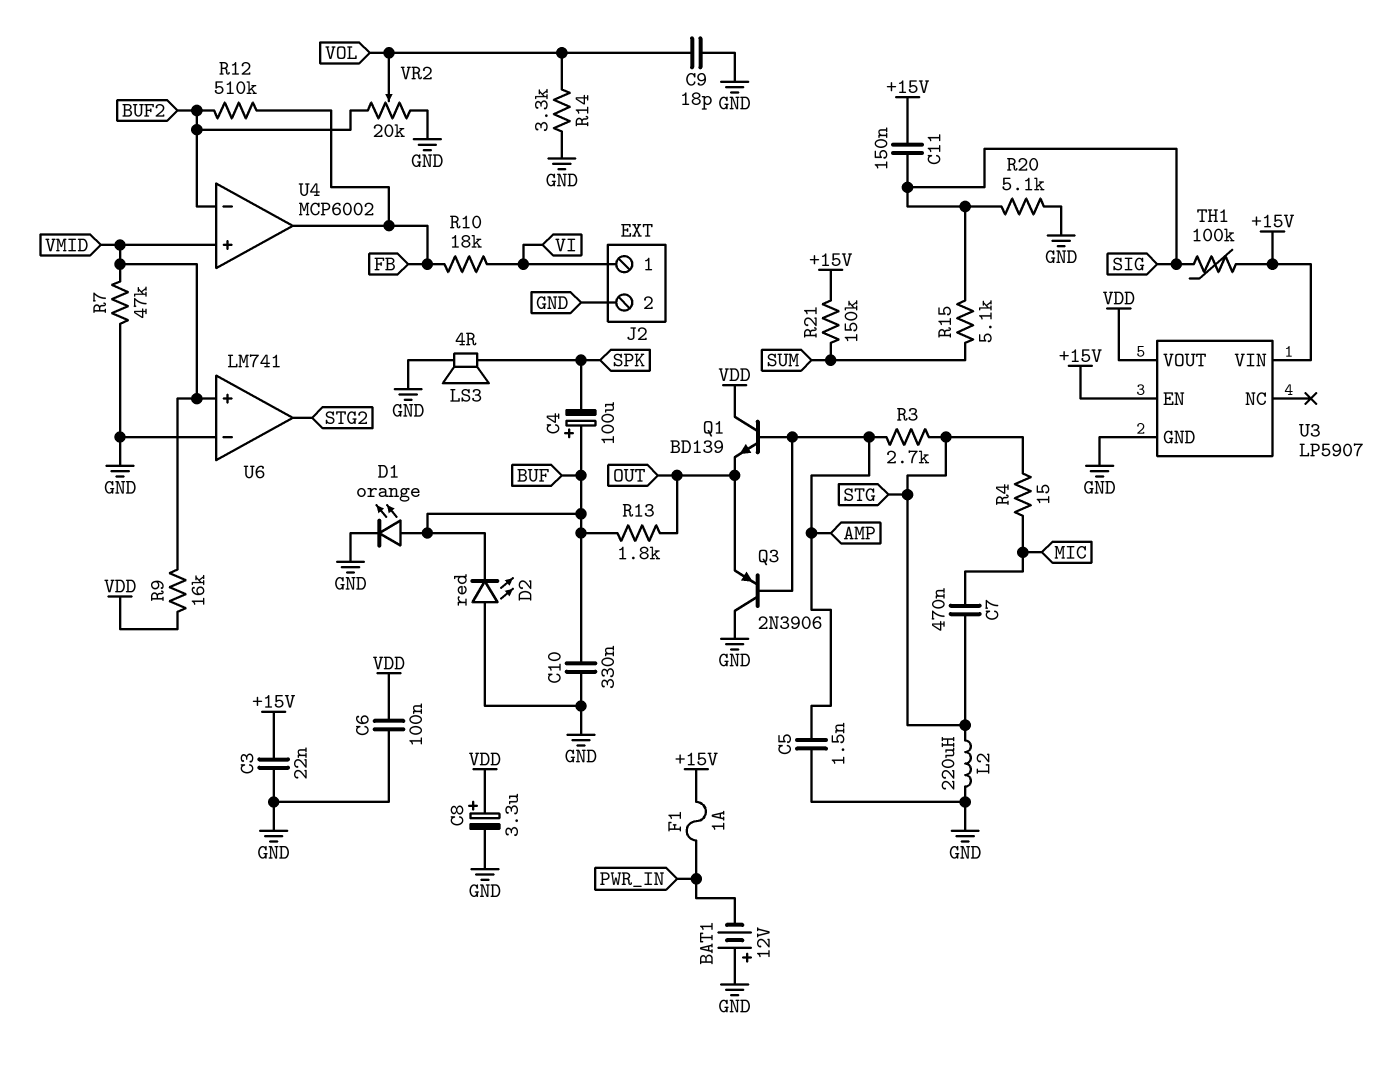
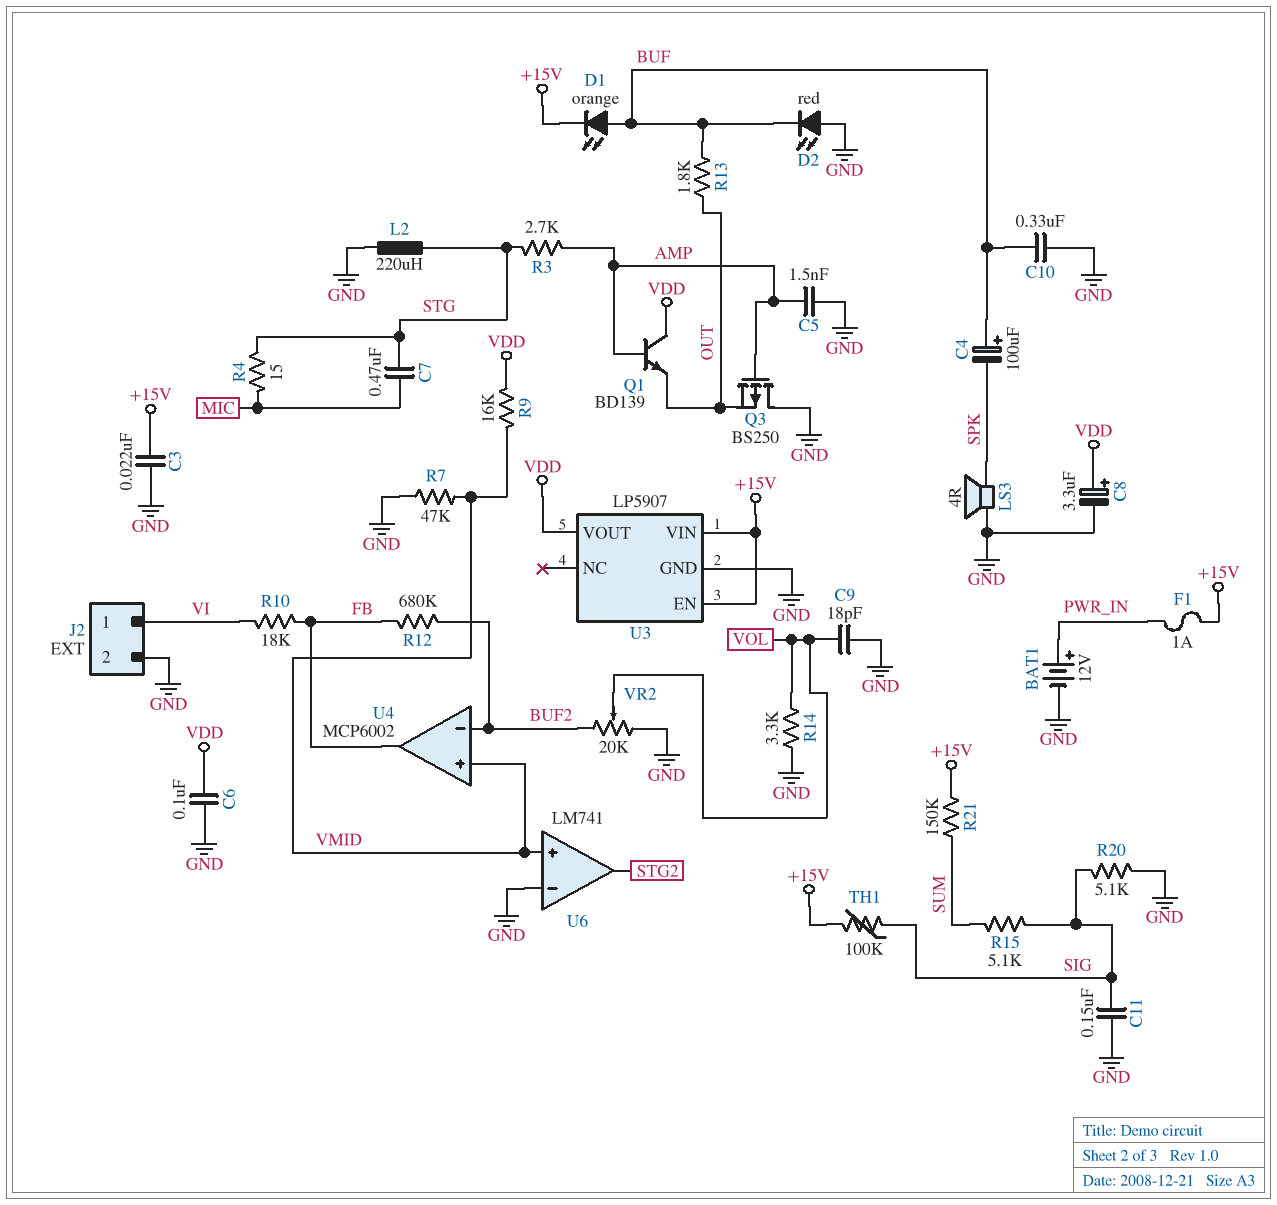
BAT1: 12V (plus GND, minus PWR_IN) -> 12V (plus PWR_IN, minus GND)
C11: 150nF (+15V, SIG) -> 150nF (GND, SIG)
D1: LED orange (A BUF, K GND) -> LED orange (A BUF, K +15V)
Q3: PNP 2N3906 (B AMP, C GND, E OUT) -> PMOS BS250 (G AMP, D GND, S OUT)
R12: 510k (BUF2, FB) -> 680k (BUF2, FB)

